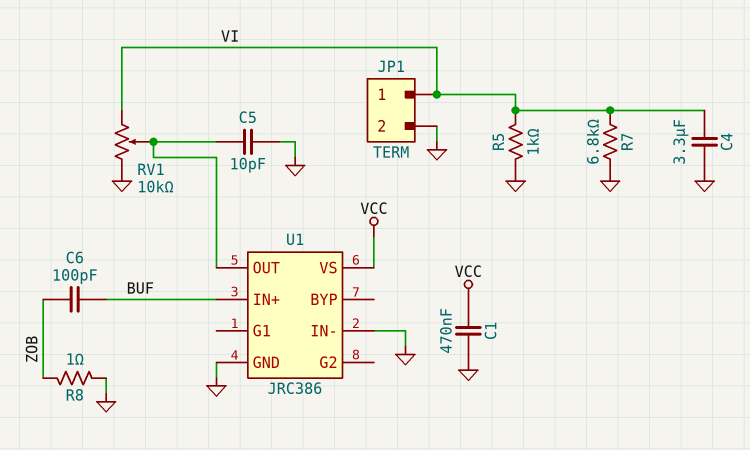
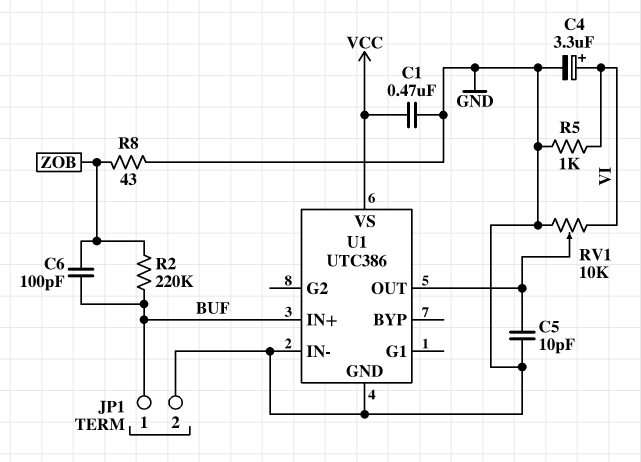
C4: 3.3uF (GND, VI) -> 3.3uF (plus VI, minus GND)
JP1 pin 1: VI -> BUF
R2: none -> 220k (BUF, ZOB)
R7: 6.8k (GND, VI) -> none
R8: 1 (GND, ZOB) -> 43 (GND, ZOB)
U1: JRC386 -> UTC386

